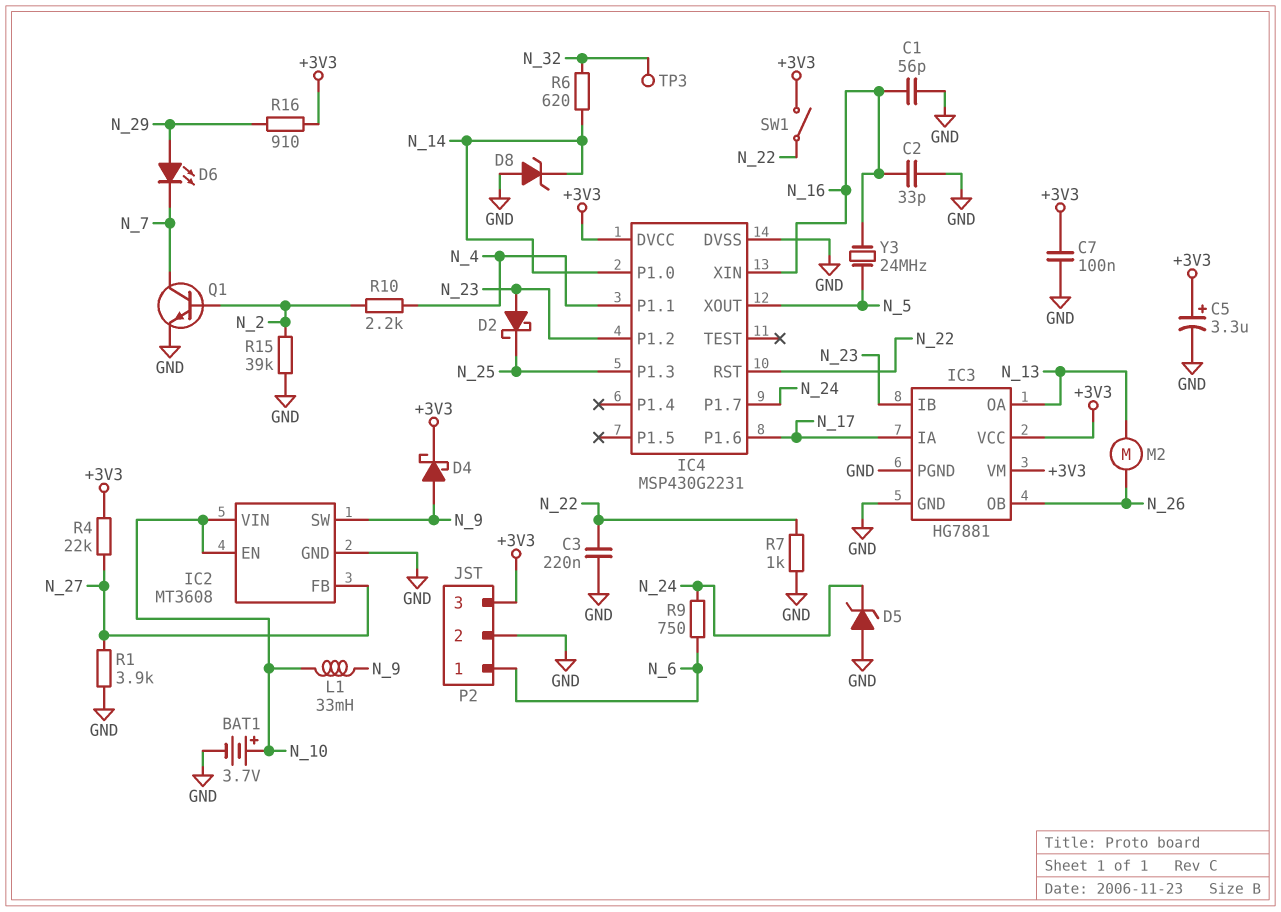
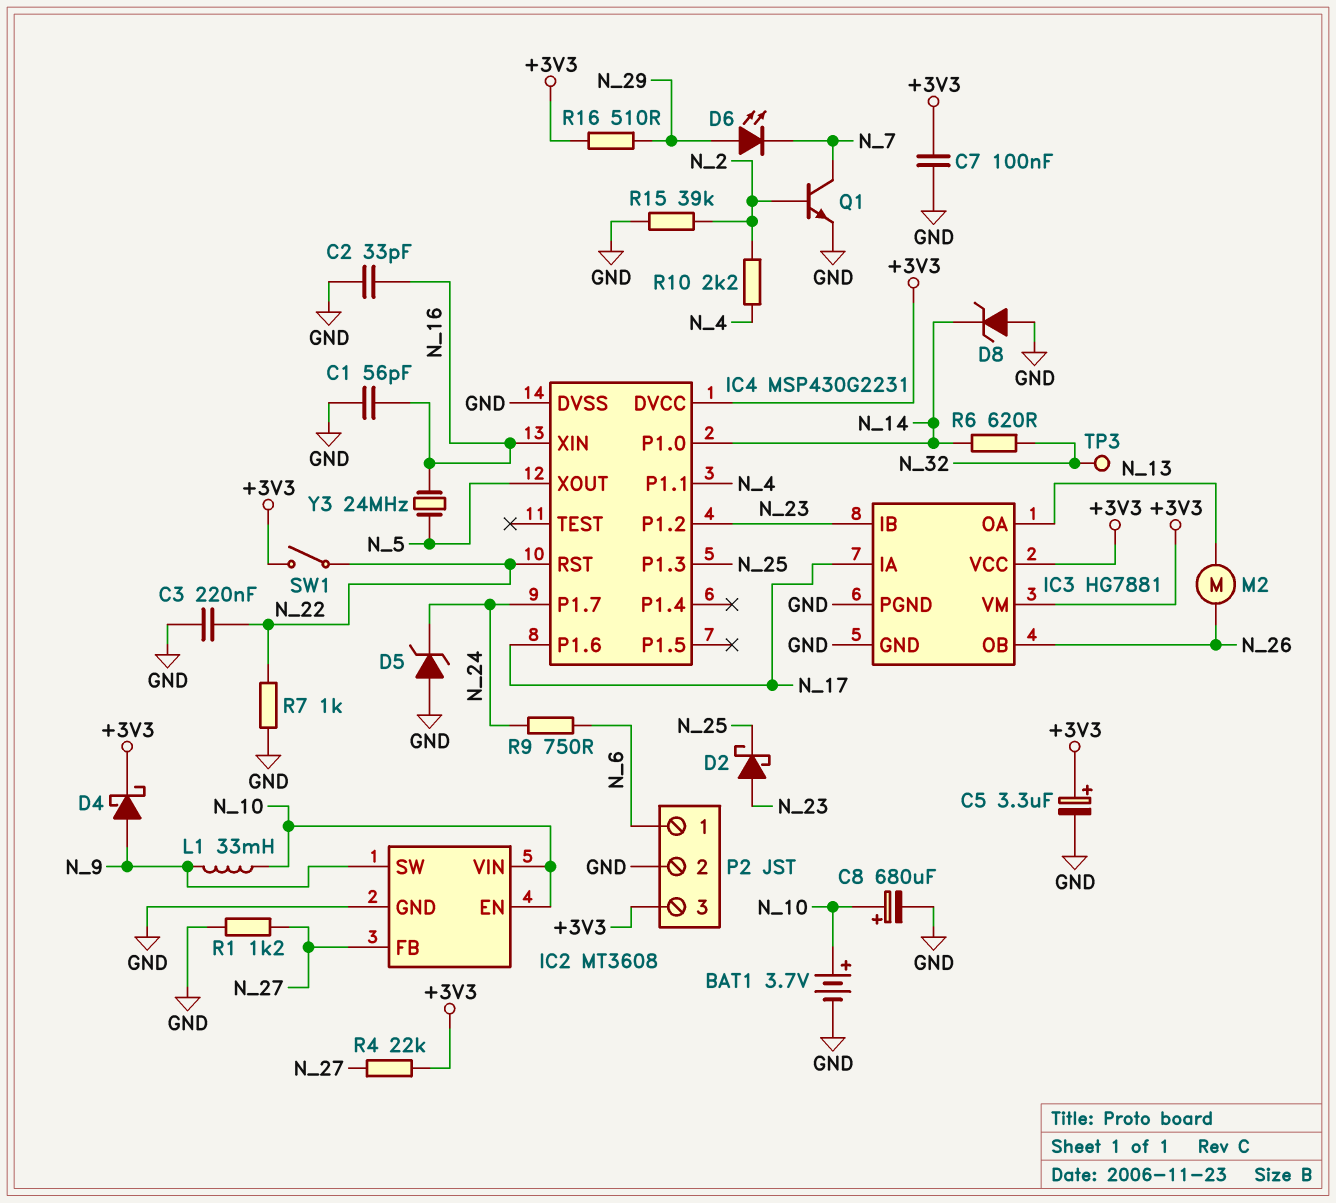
C8: none -> 680uF (plus N_10, minus GND)
R1: 3.9k (GND, N_27) -> 1.2k (GND, N_27)
R16: 910 (+3V3, N_29) -> 510 (+3V3, N_29)

